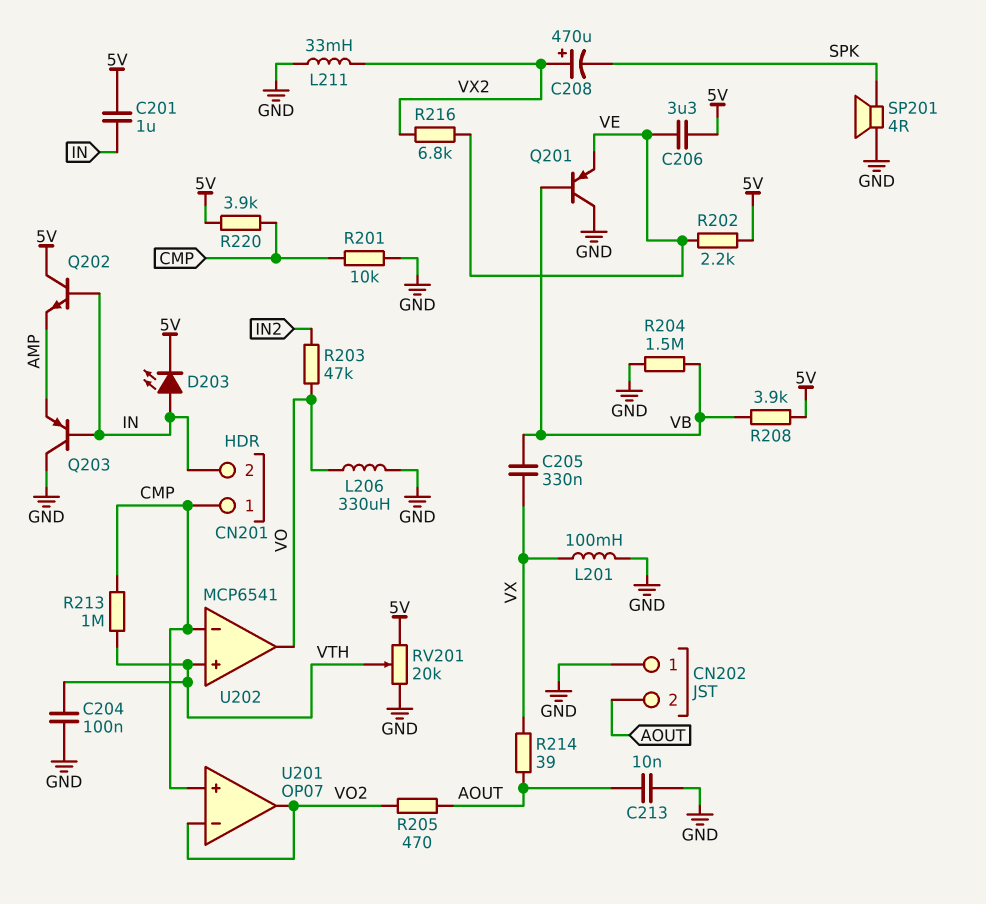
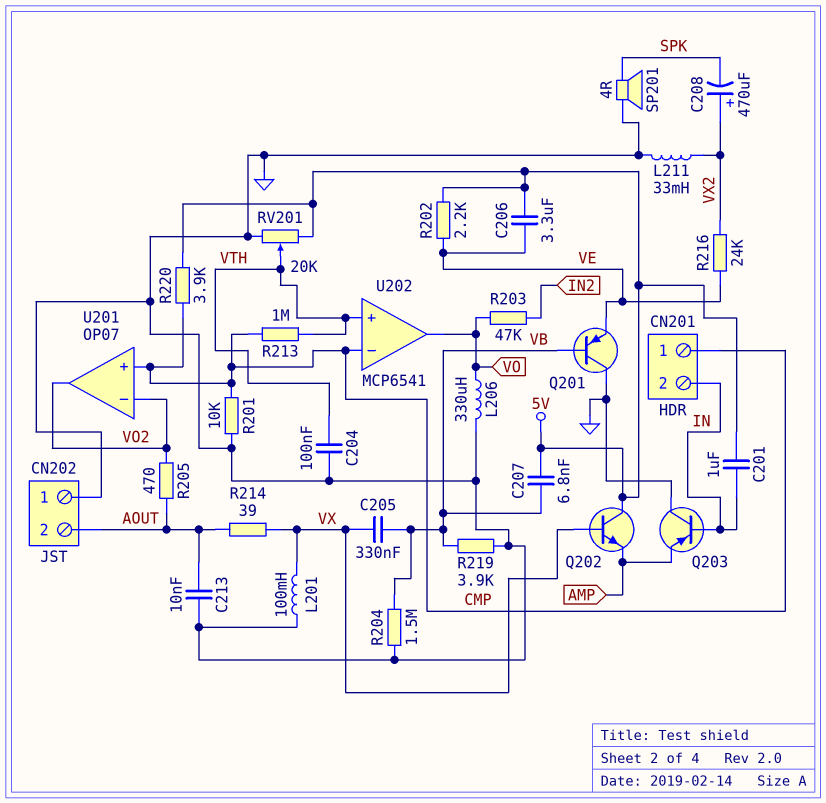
C207: none -> 6.8nF (5V, VB)
D203: LED (A IN, K 5V) -> none
Q202: NPN (B IN, C 5V, E AMP) -> NPN (B VX, C 5V, E AMP)
R208: 3.9k (5V, VB) -> none
R216: 6.8k (VE, VX2) -> 24k (VE, VX2)
R219: none -> 3.9k (GND, VB)

